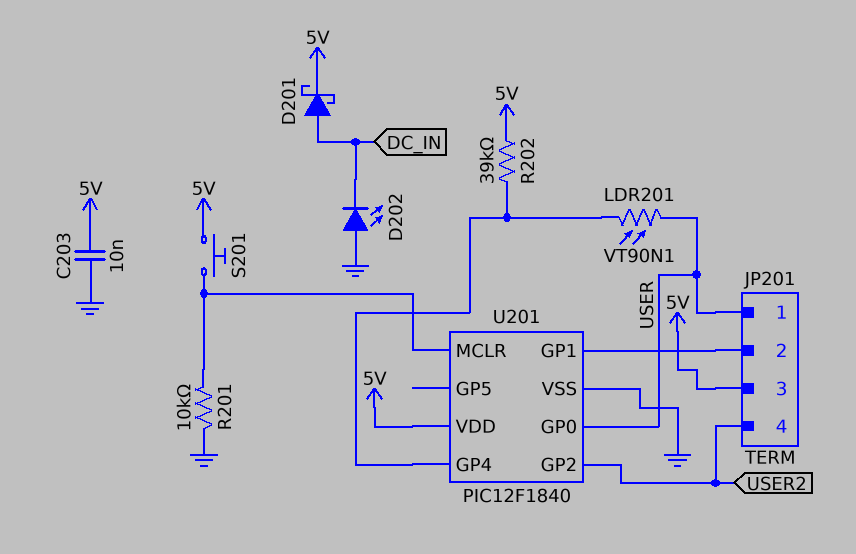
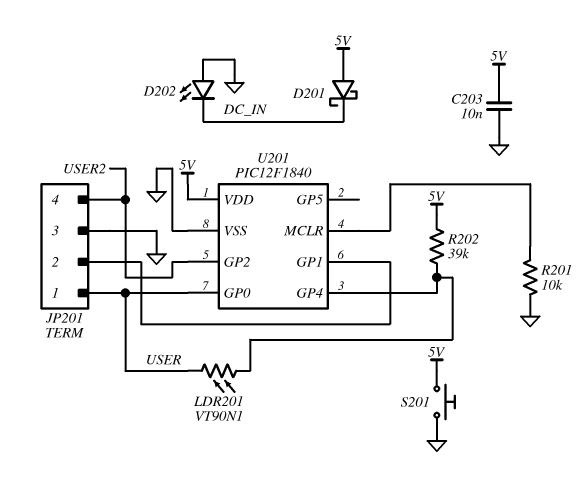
D201: schottky (A DC_IN, K 5V) -> schottky (A 5V, K DC_IN)
JP201 pin 3: 5V -> GND
S201: button (5V, U201/MCLR) -> button (5V, GND)

